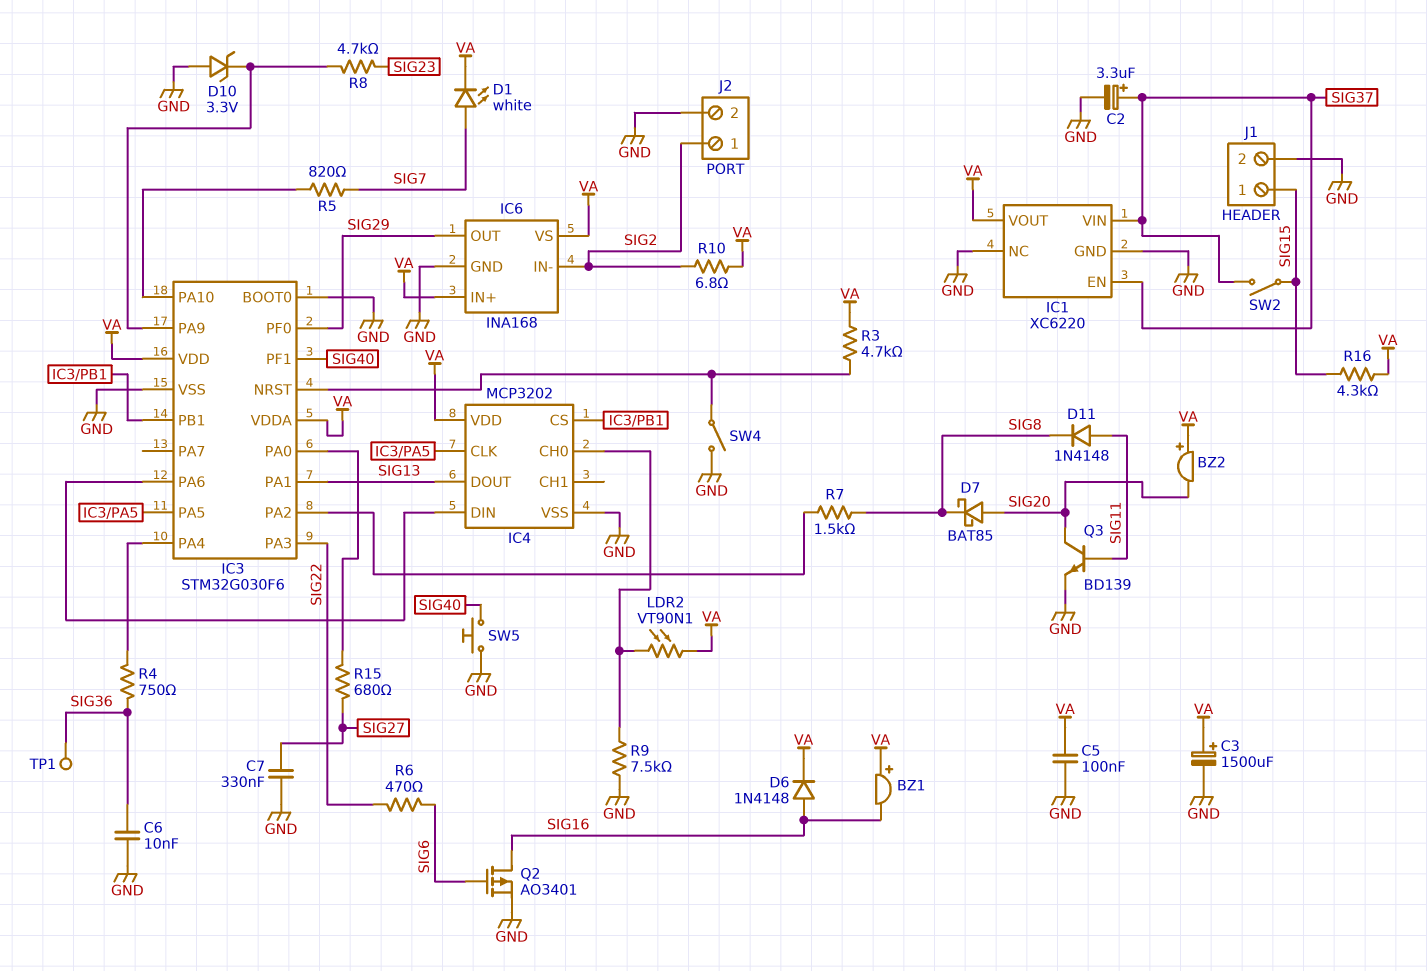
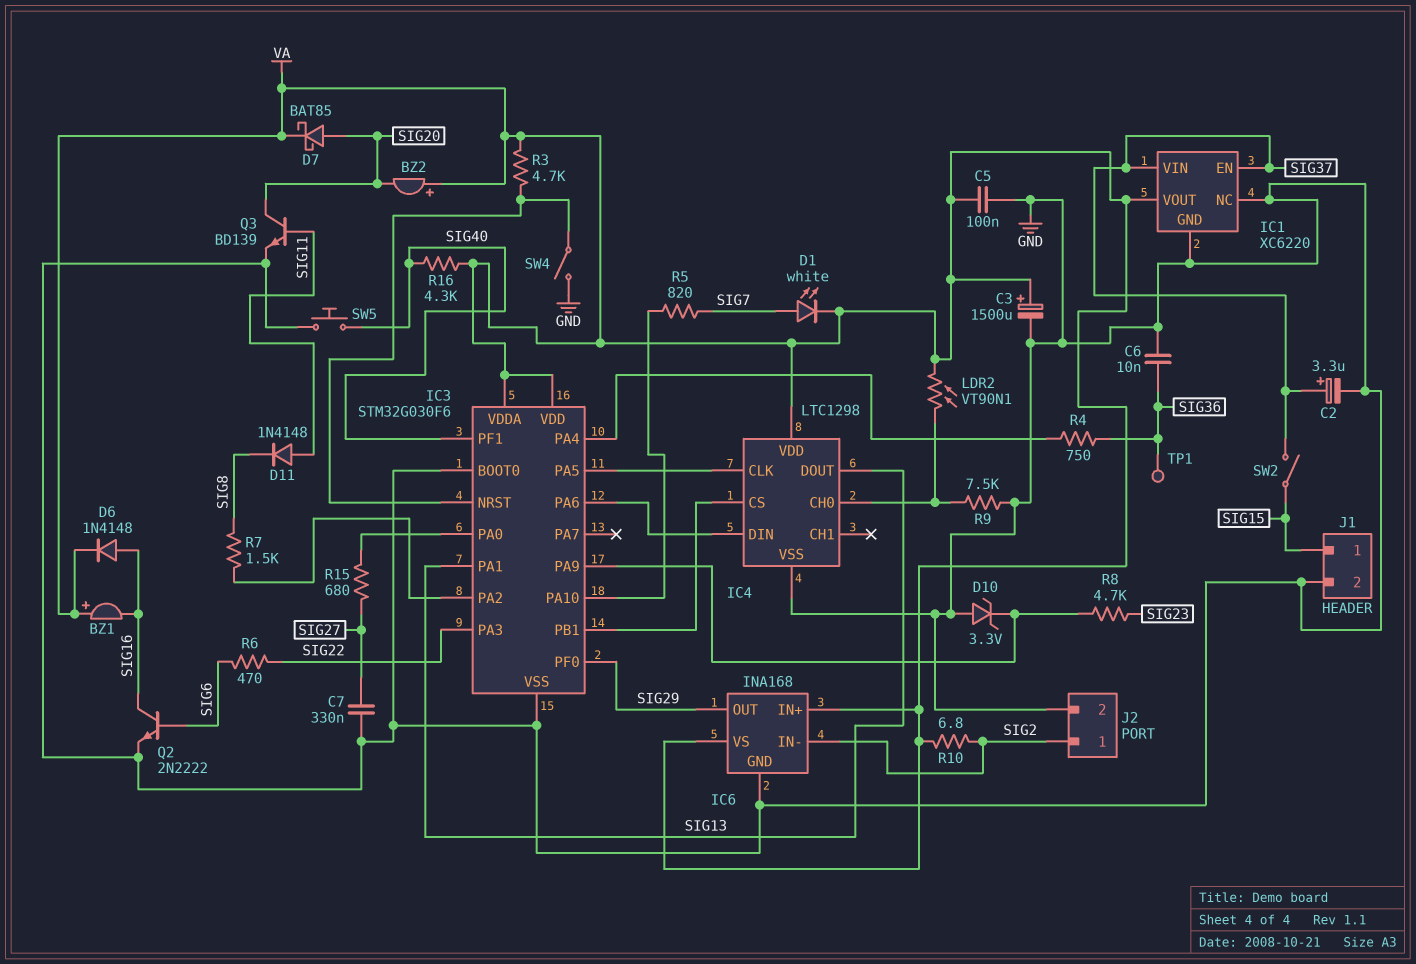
D7: schottky BAT85 (A SIG20, K SIG8) -> schottky BAT85 (A SIG20, K VA)
IC4: MCP3202 -> LTC1298
Q2: PMOS AO3401 (G SIG6, D SIG16, S GND) -> NPN 2N2222 (B SIG6, C SIG16, E GND)
R16: 4.3k (SIG15, VA) -> 4.3k (SIG40, VA)

